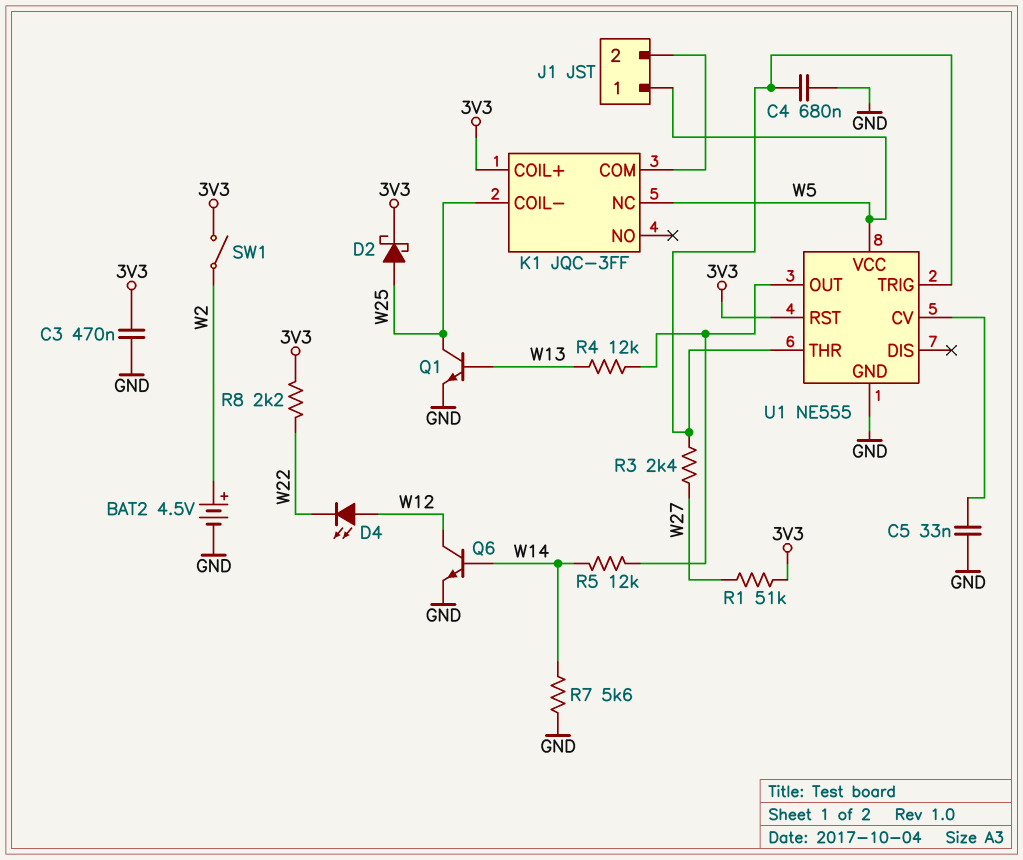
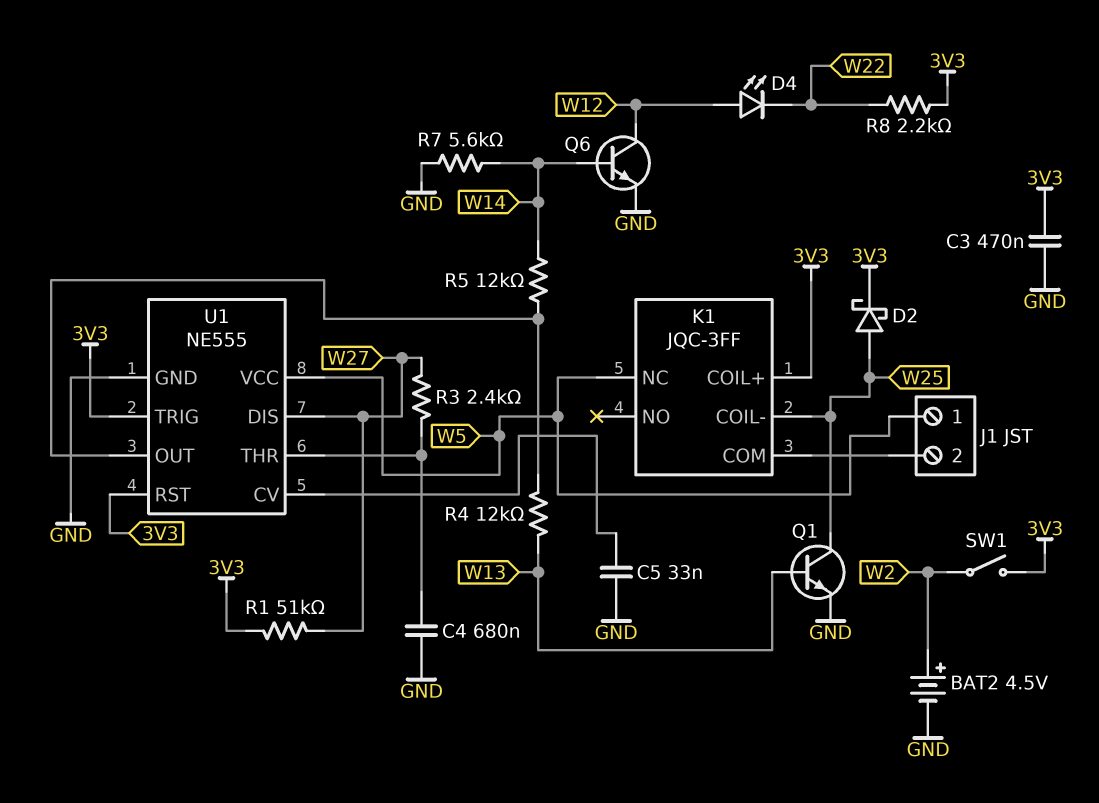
U1 pin DIS: none -> W27
U1 pin TRIG: U1/THR -> 3V3

